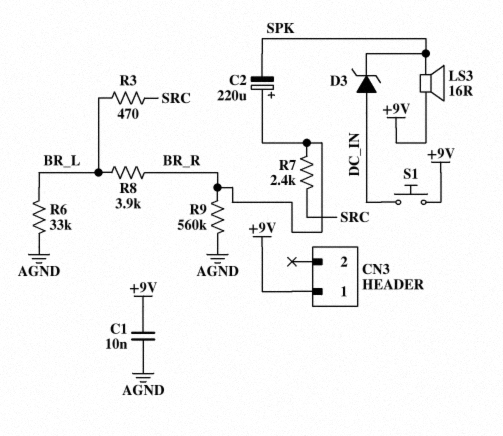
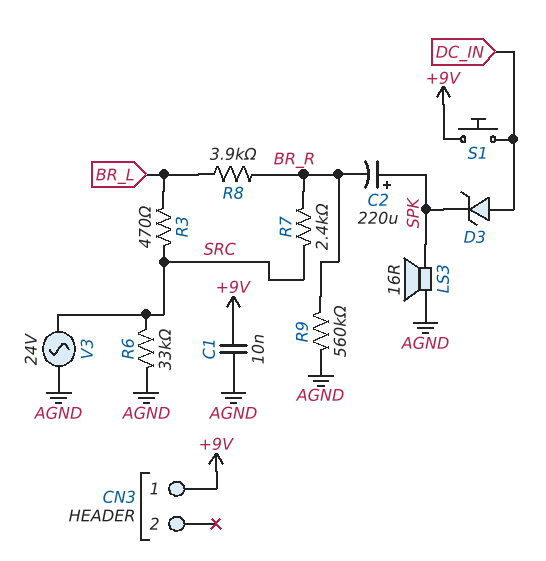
C2: 220uF (plus BR_R, minus SPK) -> 220uF (plus SPK, minus BR_R)
LS3: speaker 16R (+9V, SPK) -> speaker 16R (AGND, SPK)
R6: 33k (AGND, BR_L) -> 33k (AGND, SRC)
V3: none -> AC 24V (AGND, SRC)

